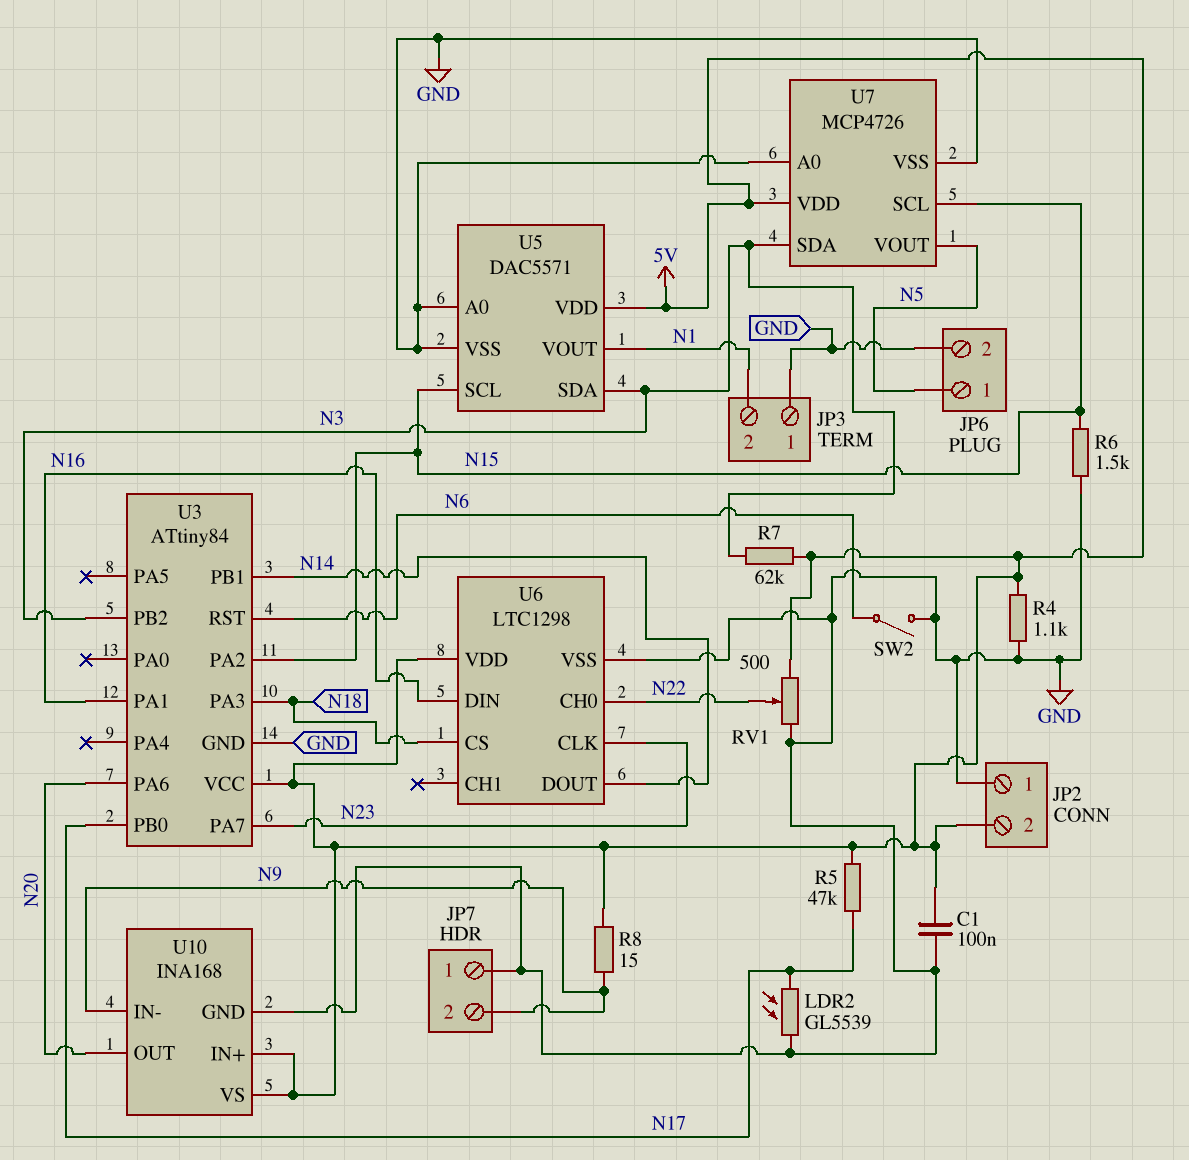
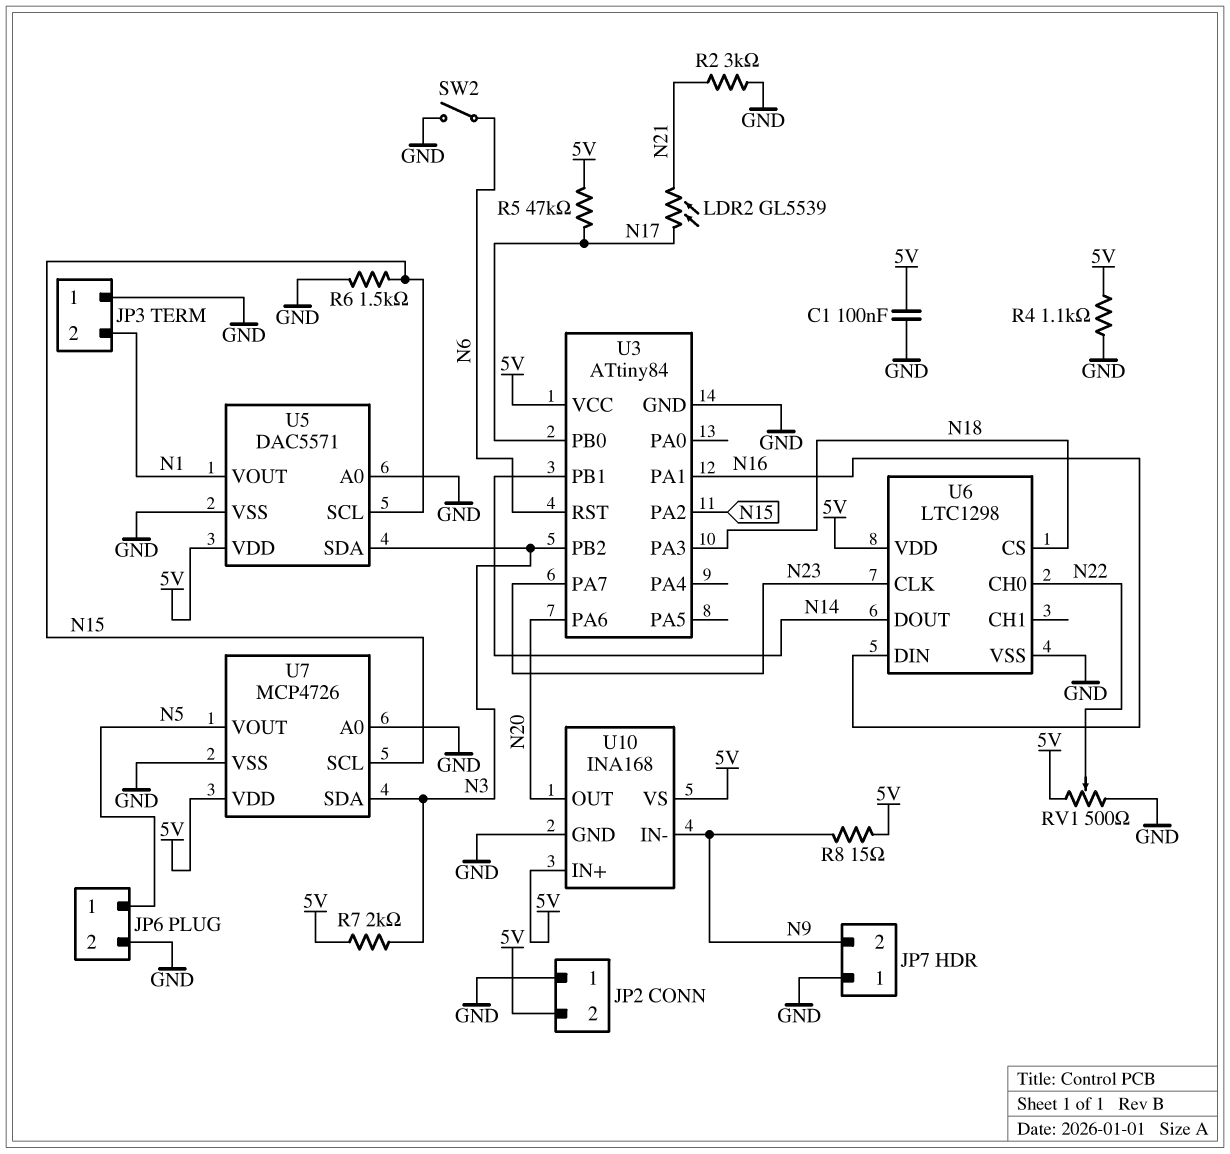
LDR2: GL5539 (GND, N17) -> GL5539 (N17, N21)
R2: none -> 3k (GND, N21)
R7: 62k (5V, N3) -> 2k (5V, N3)

